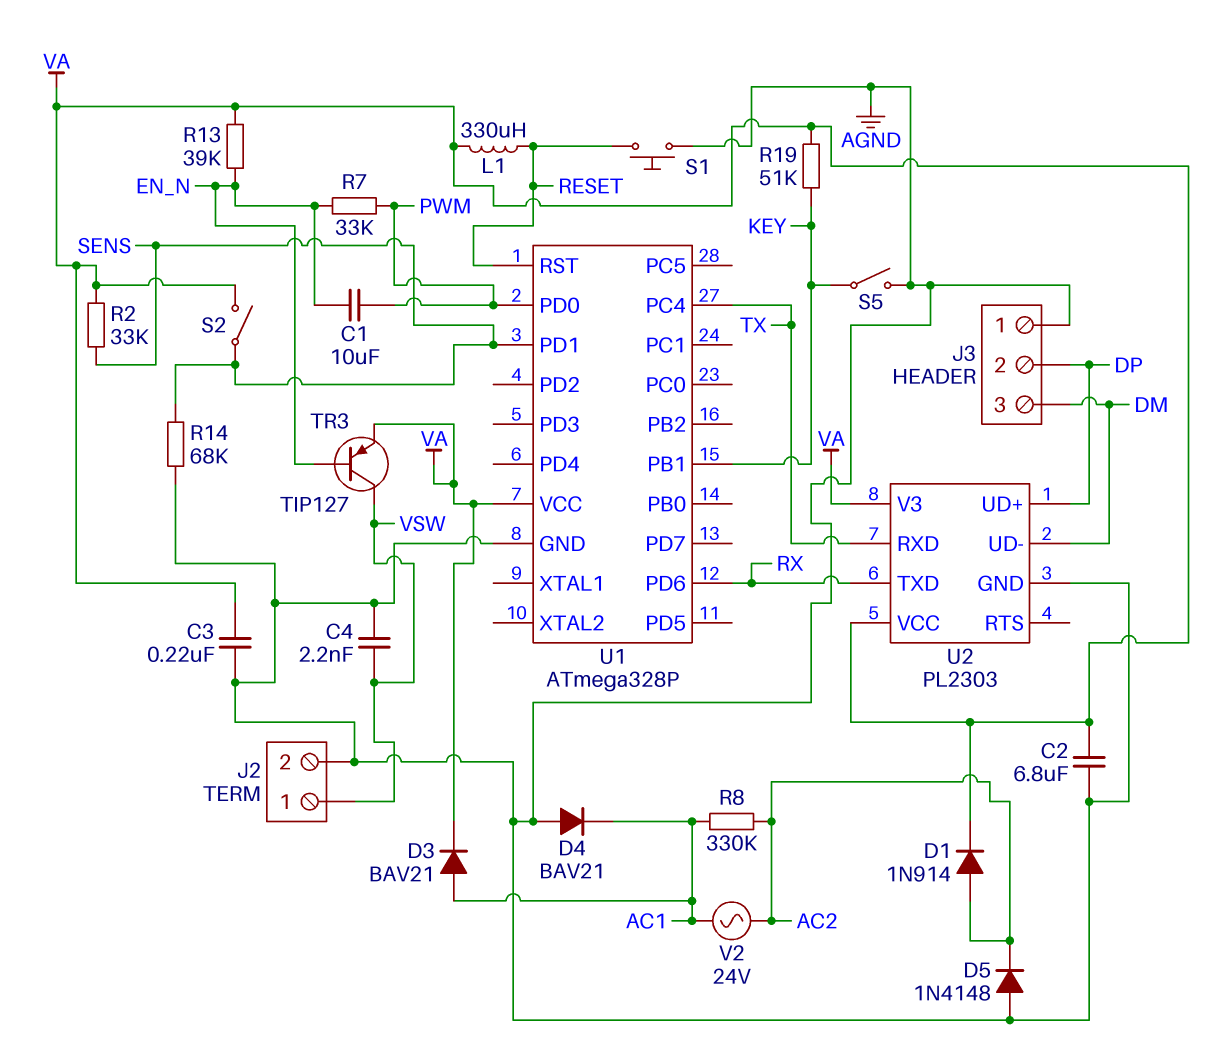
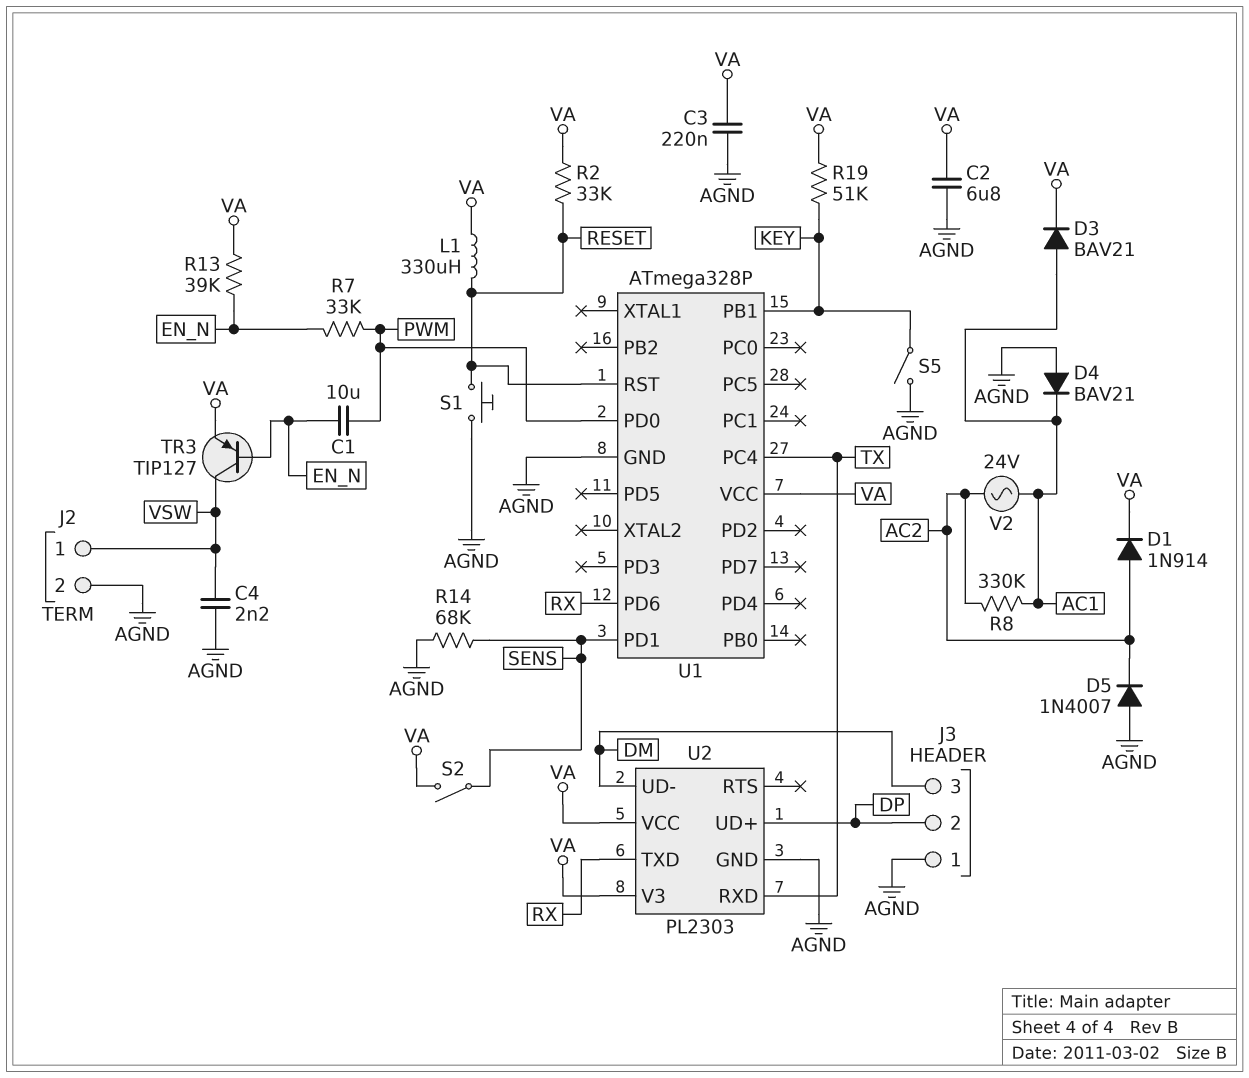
D5: diode 1N4148 (A AGND, K AC2) -> diode 1N4007 (A AGND, K AC2)
R2: 33k (SENS, VA) -> 33k (RESET, VA)

